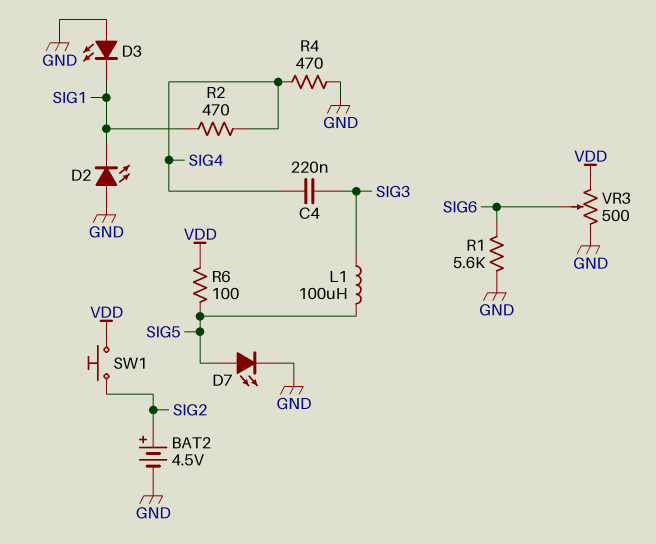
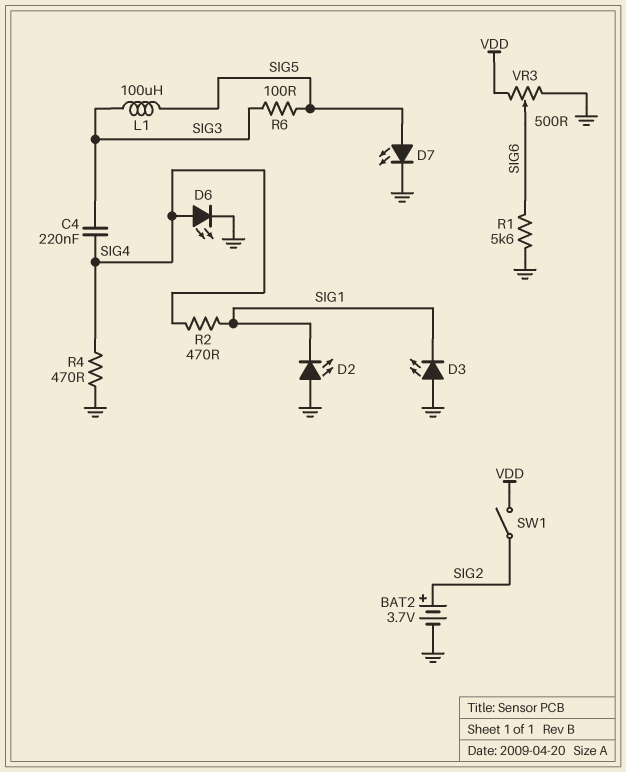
BAT2: 4.5V (plus SIG2, minus GND) -> 3.7V (plus SIG2, minus GND)
D6: none -> LED (A SIG4, K GND)
R6: 100 (SIG5, VDD) -> 100 (SIG3, SIG5)
SW1: button (SIG2, VDD) -> switch (SIG2, VDD)

